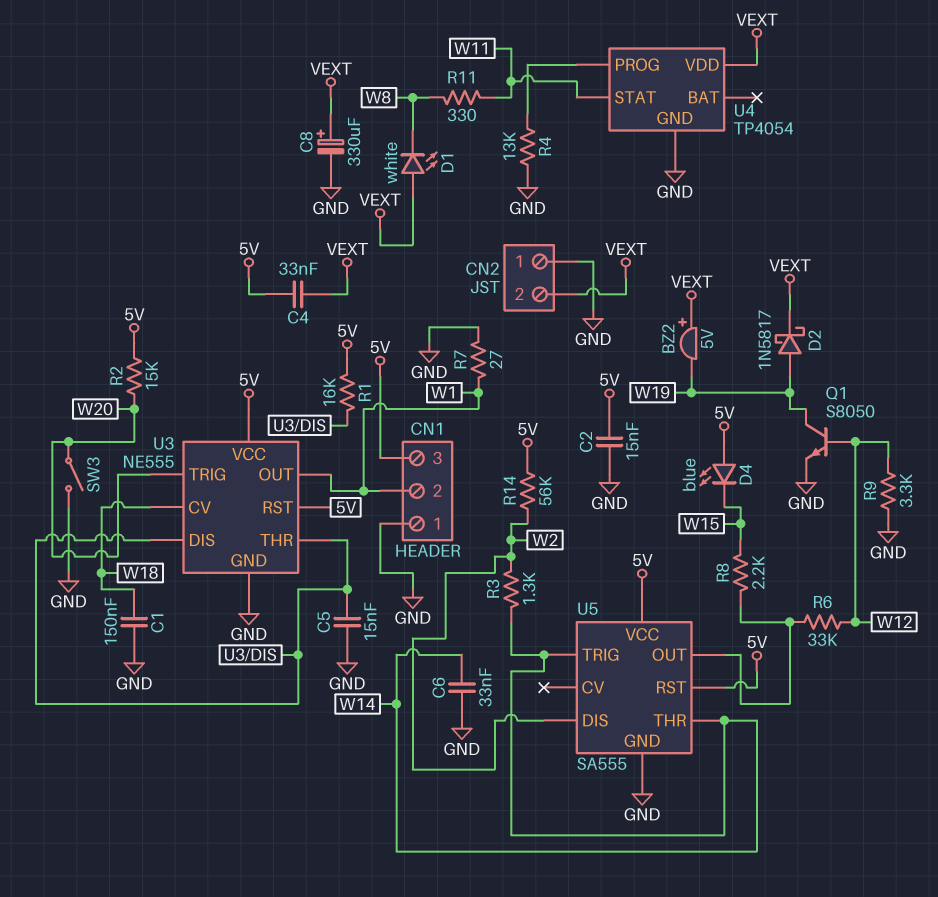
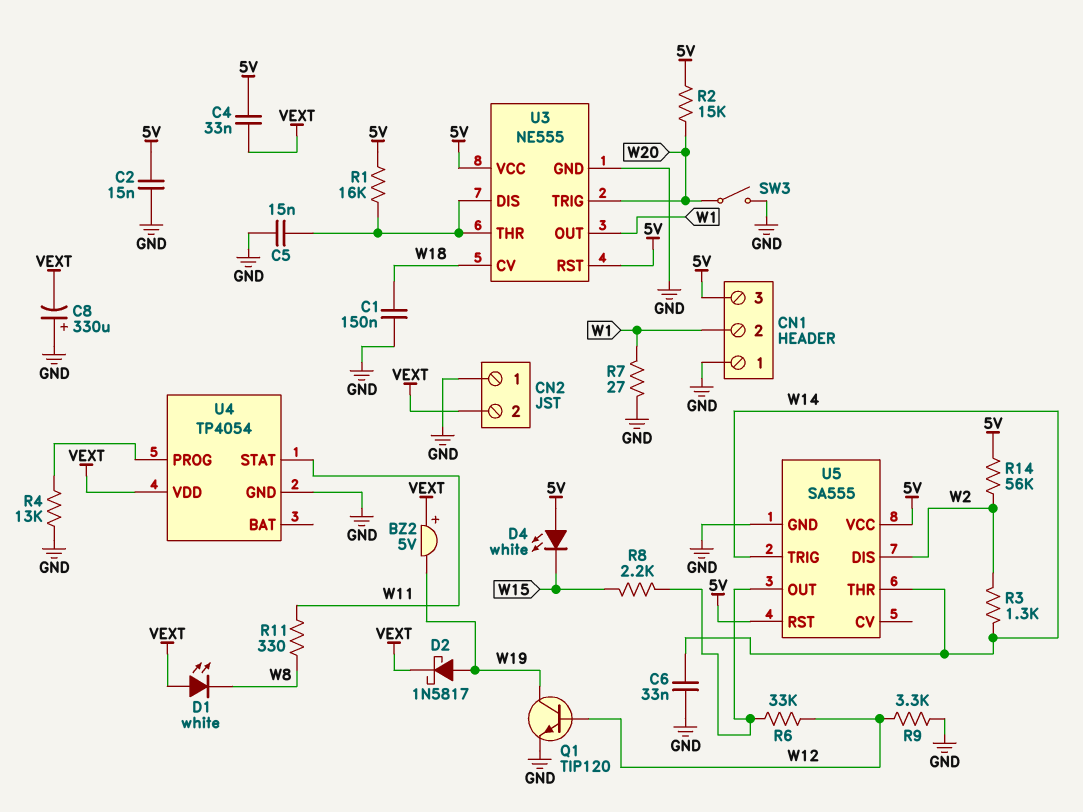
C8: 330uF (plus VEXT, minus GND) -> 330uF (plus GND, minus VEXT)
D4: LED blue (A 5V, K W15) -> LED white (A 5V, K W15)
Q1: NPN S8050 (B W12, C W19, E GND) -> NPN TIP120 (B W12, C W19, E GND)

